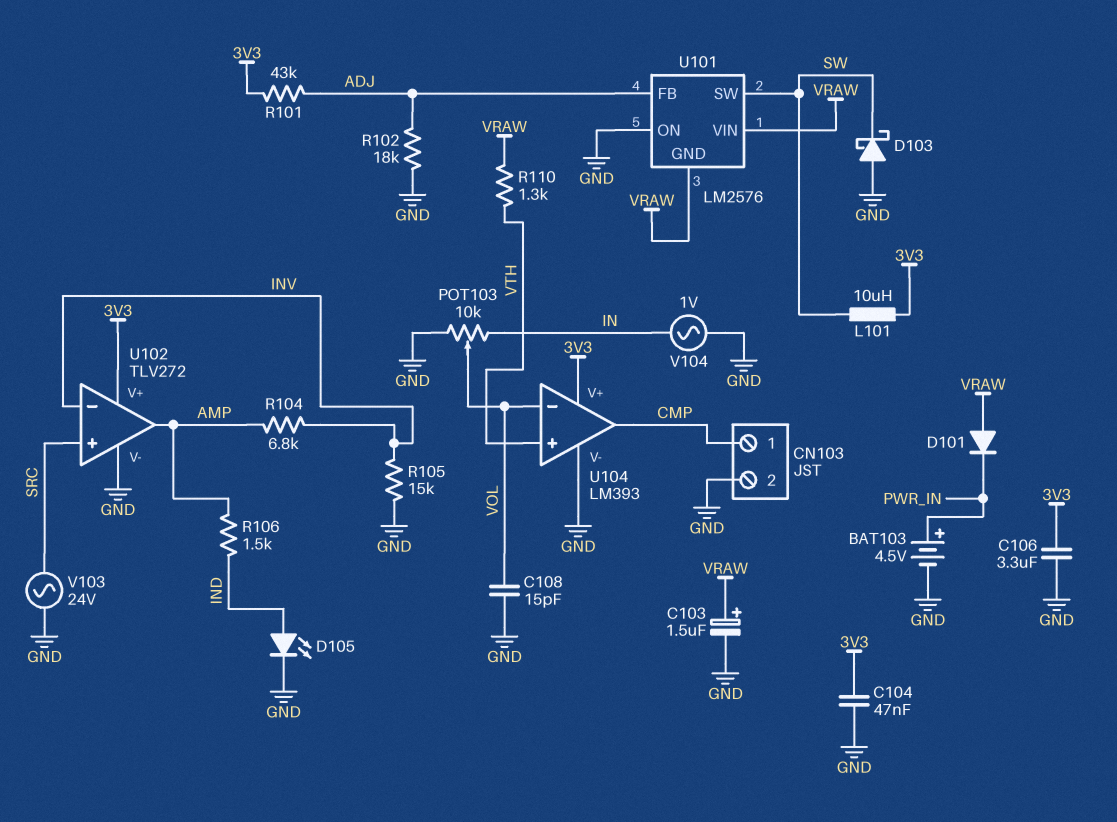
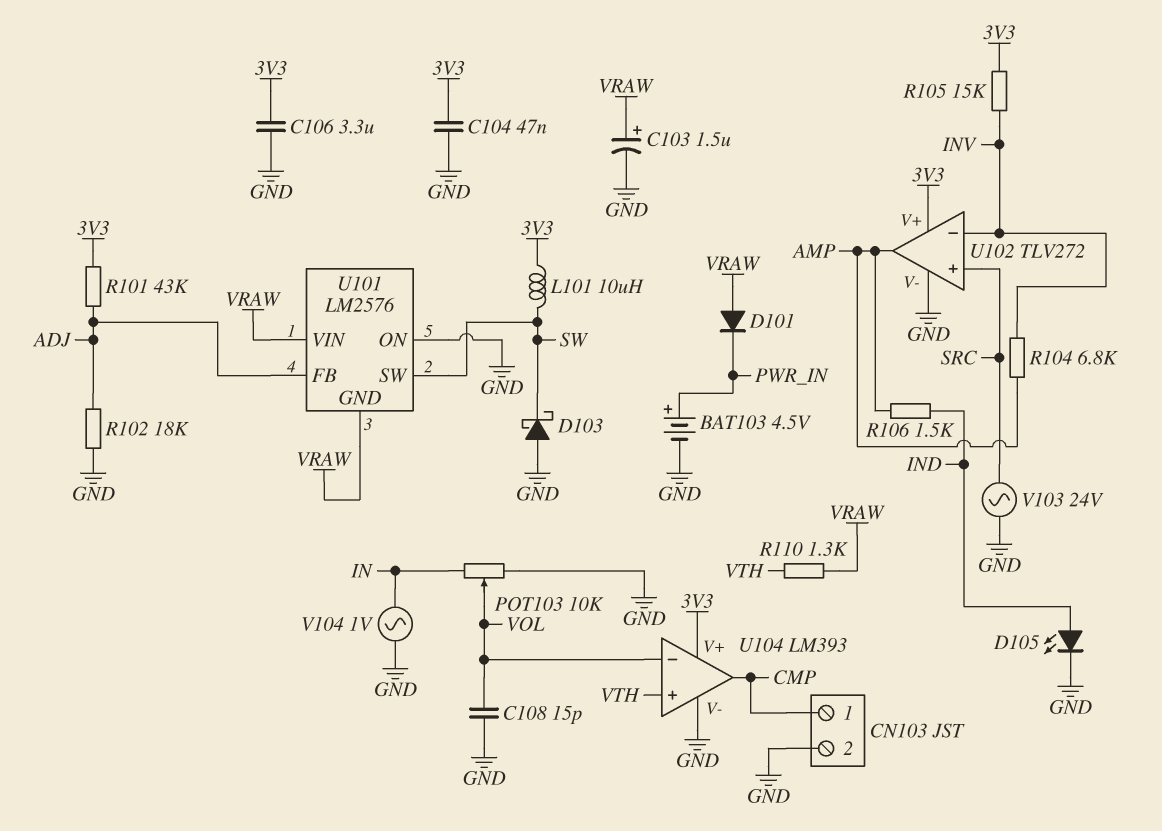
R105: 15k (GND, INV) -> 15k (3V3, INV)

